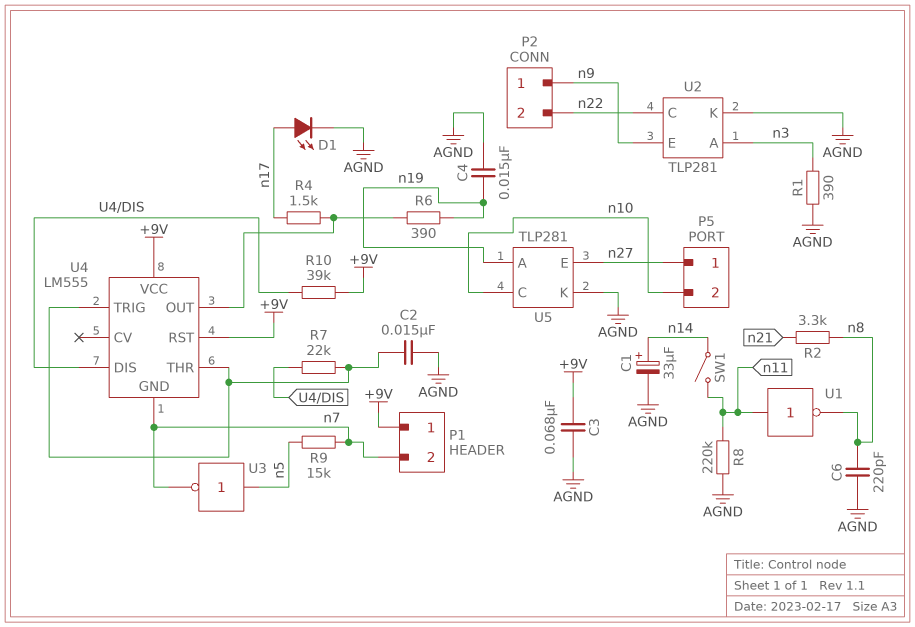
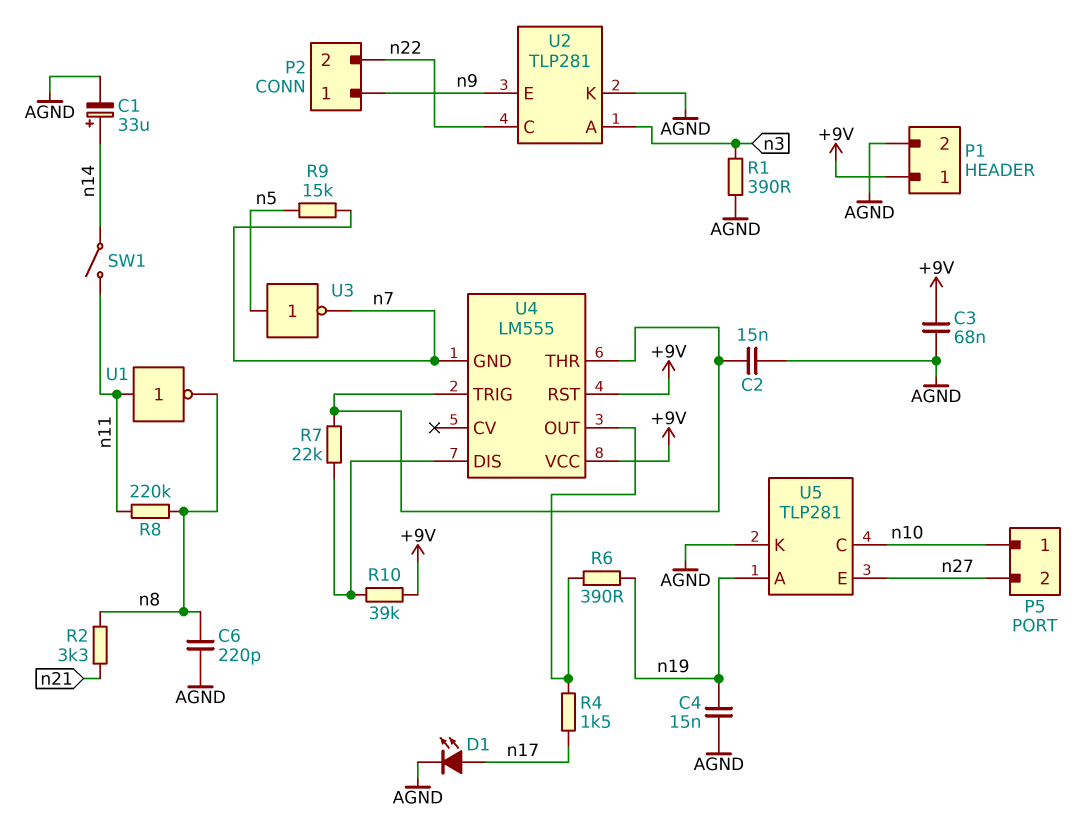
P1 pin 2: n7 -> AGND
P5 pin 1: n27 -> n10
P5 pin 2: n10 -> n27
R8: 220k (AGND, n11) -> 220k (n8, n11)

